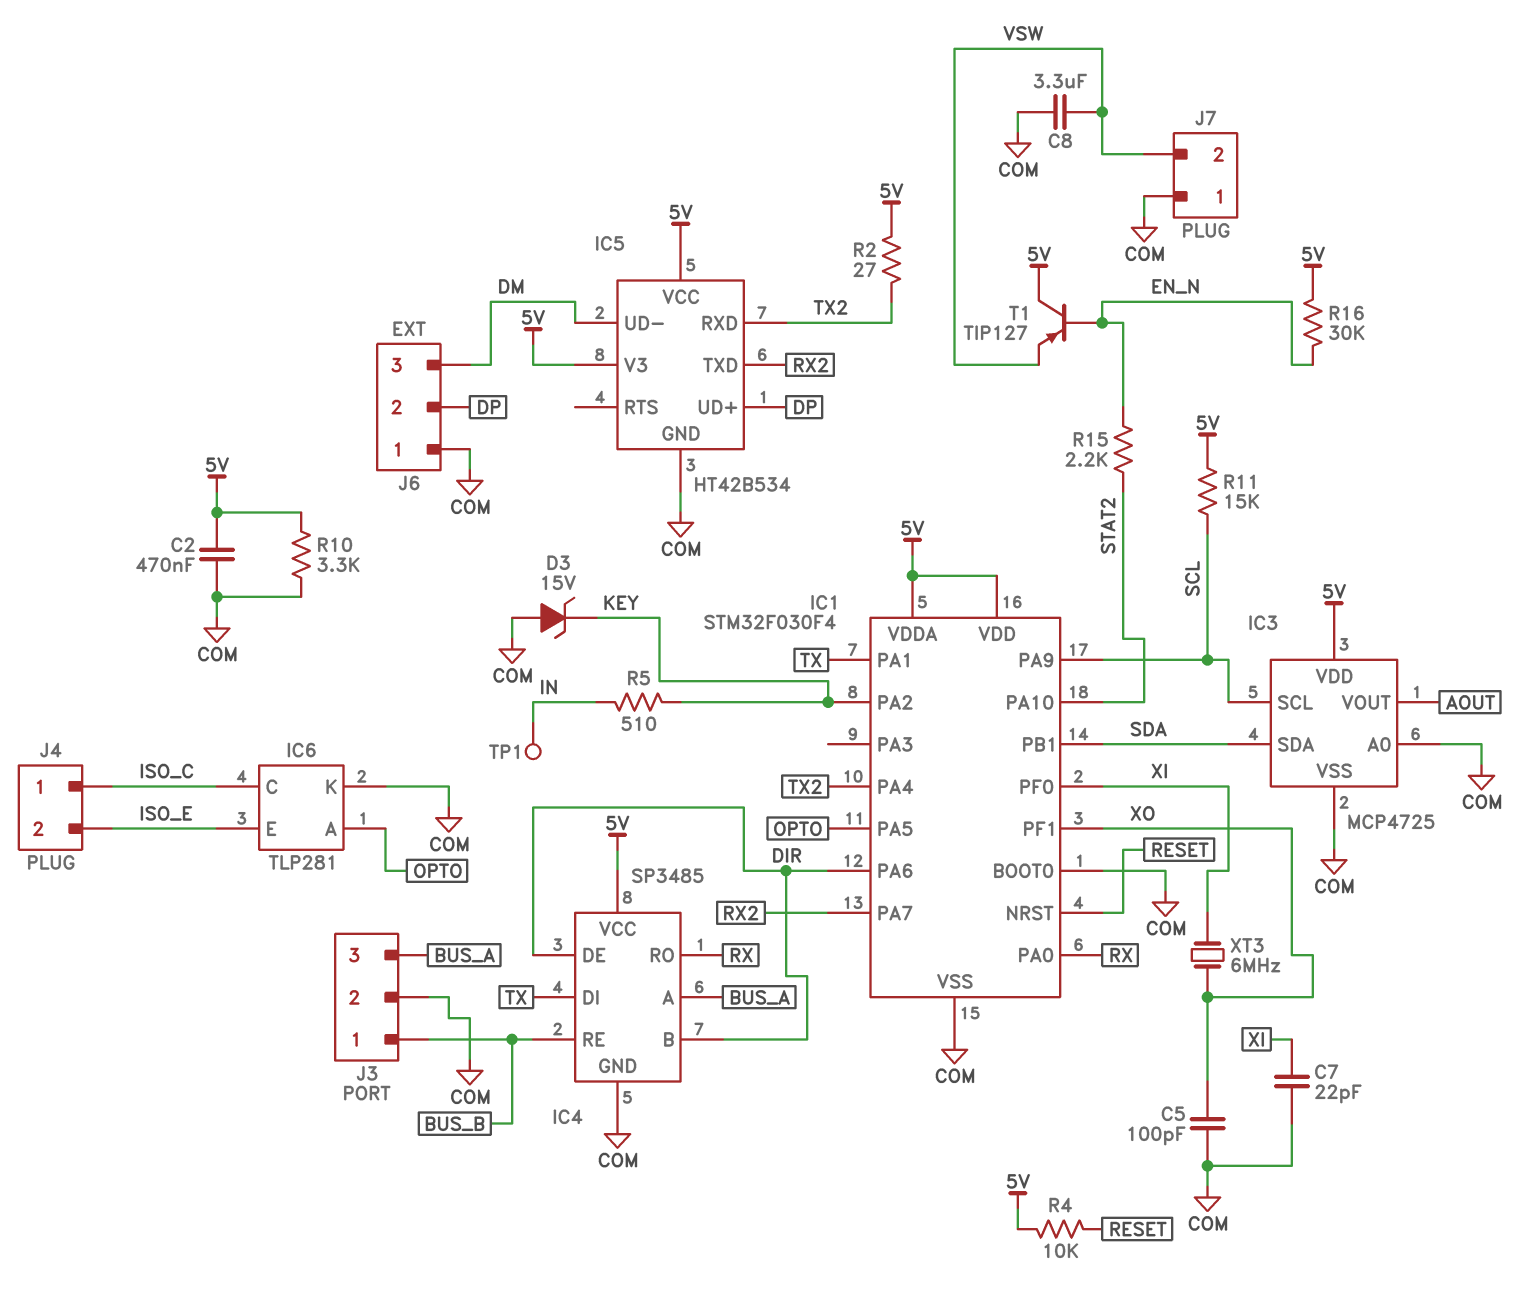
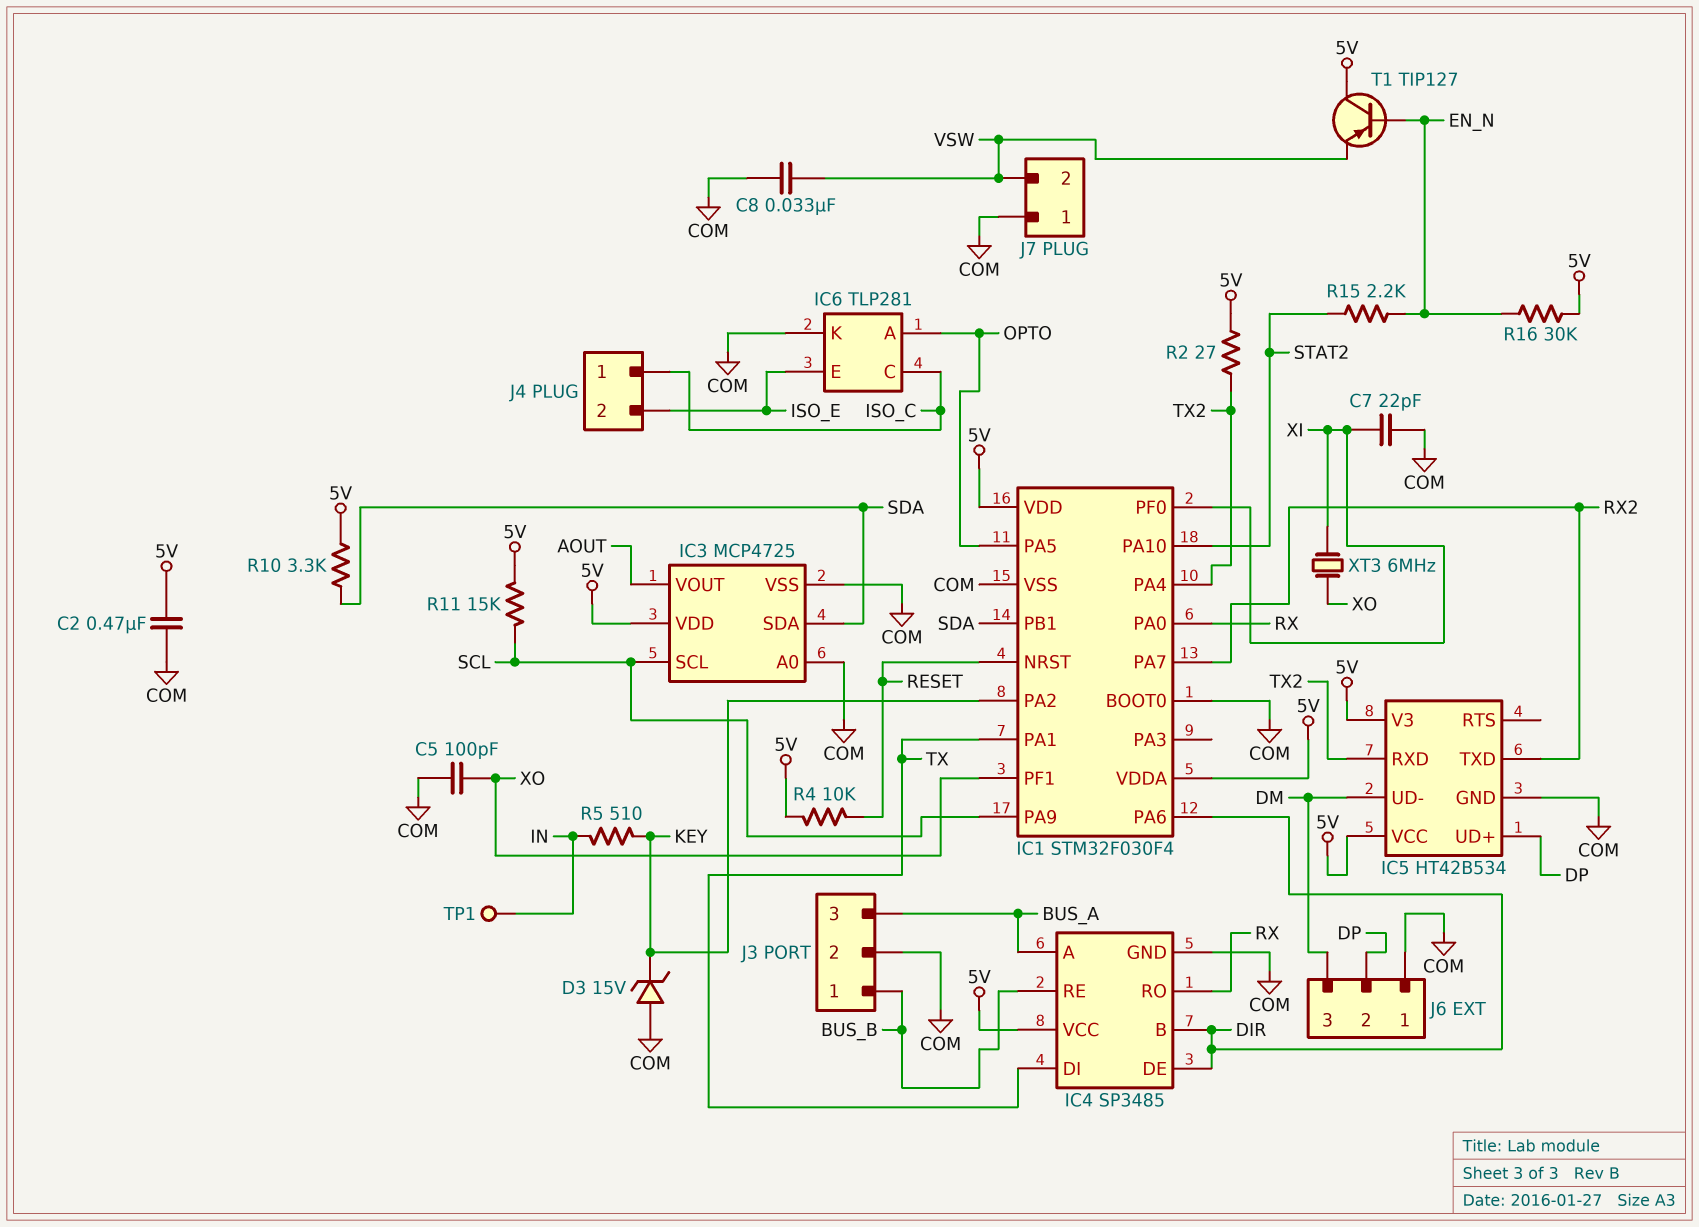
C8: 3.3uF (COM, VSW) -> 33nF (COM, VSW)
R10: 3.3k (5V, COM) -> 3.3k (5V, SDA)

